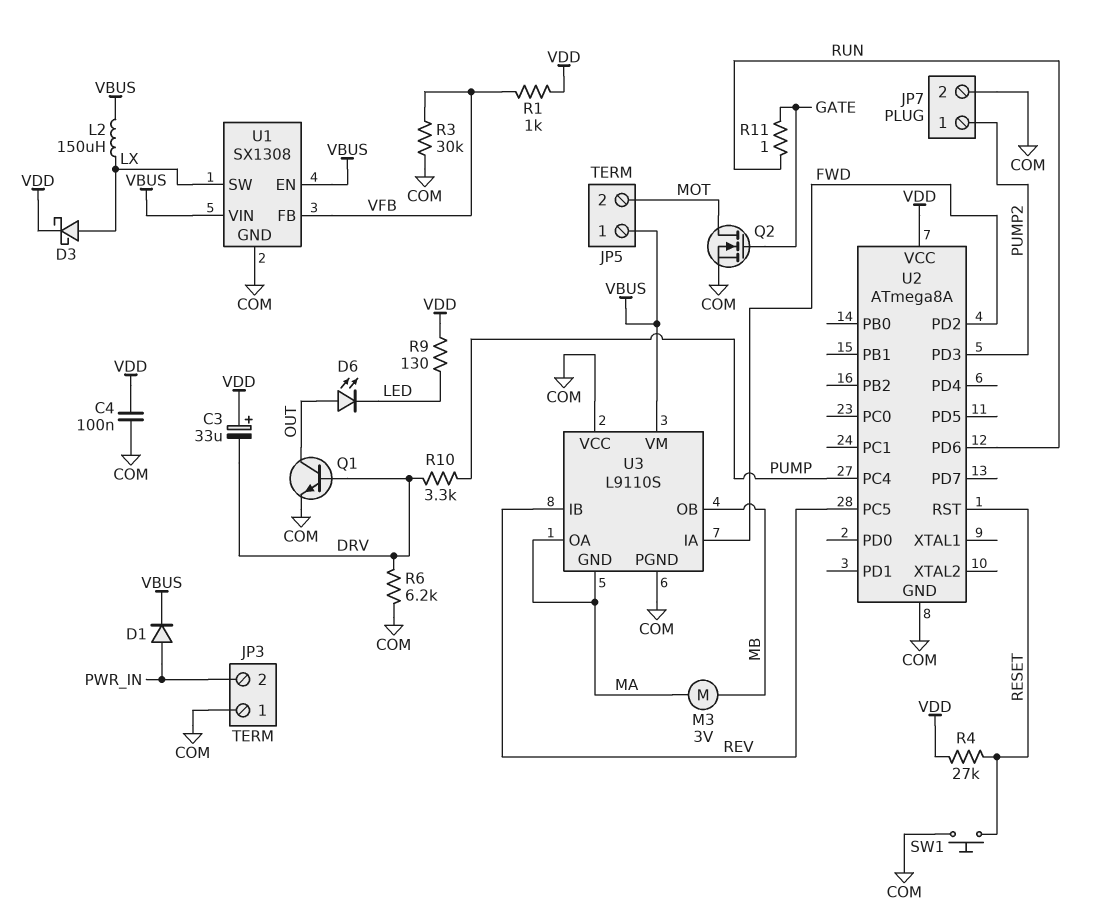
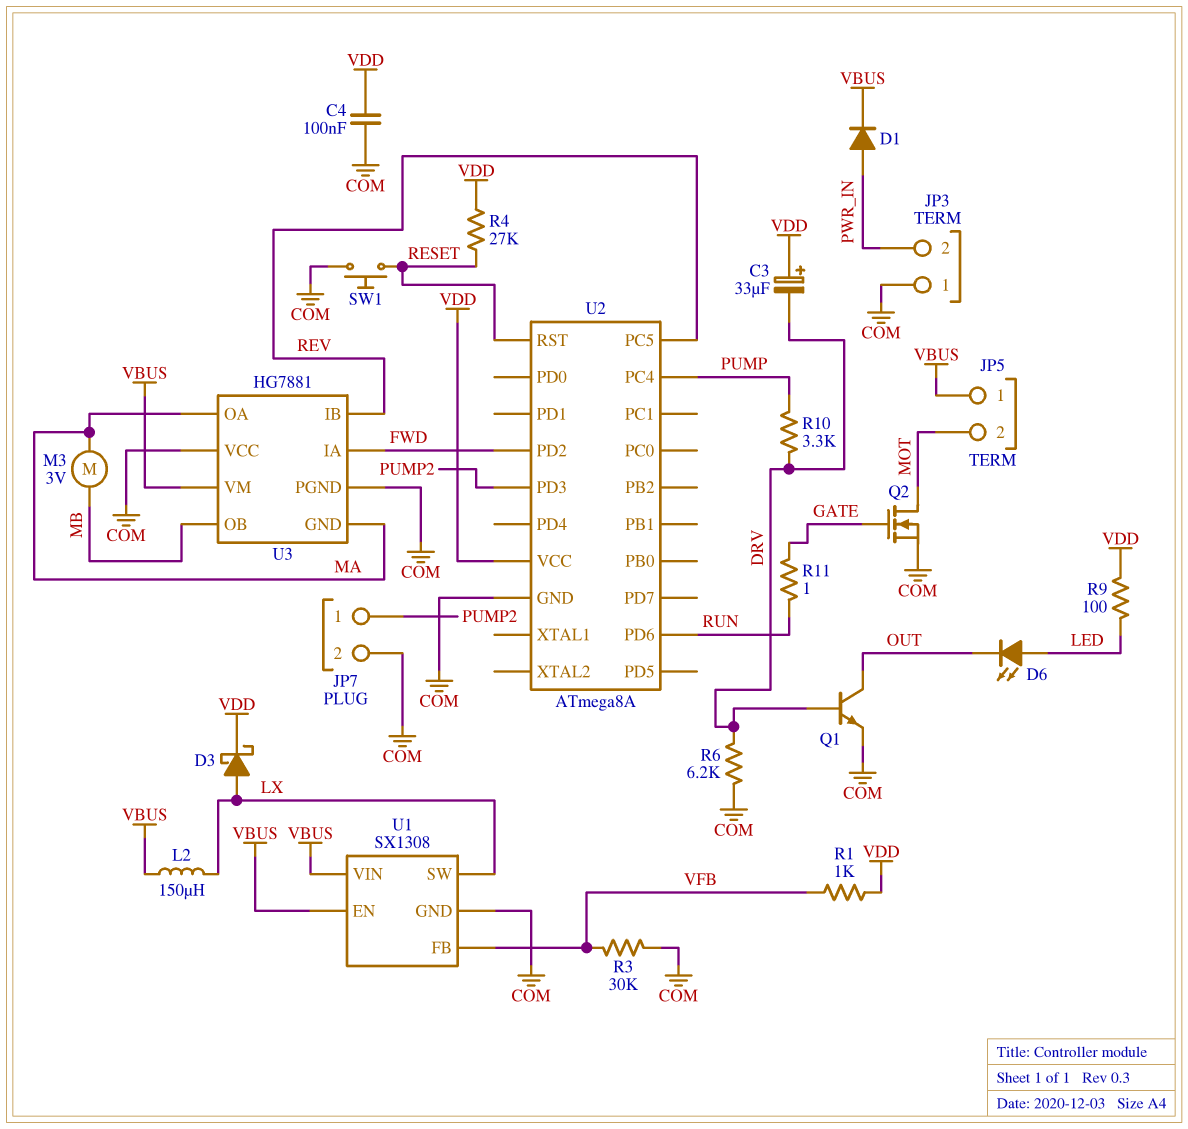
D6: LED (A OUT, K LED) -> LED (A LED, K OUT)
R9: 130 (LED, VDD) -> 100 (LED, VDD)
U3: L9110S -> HG7881

